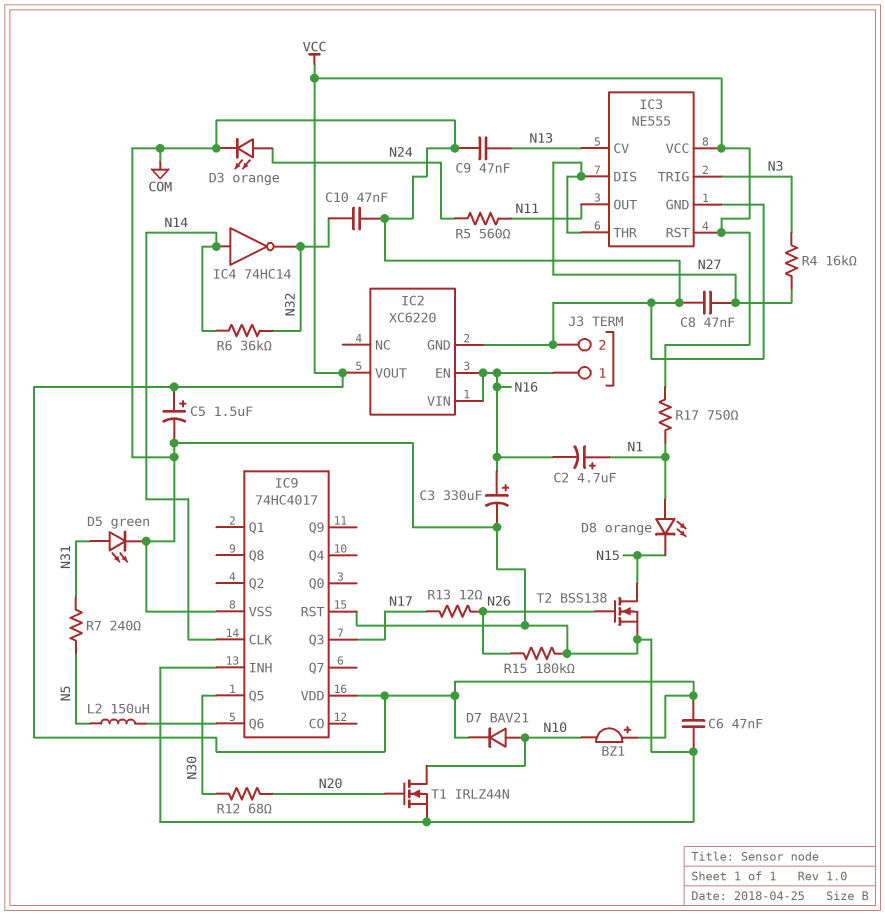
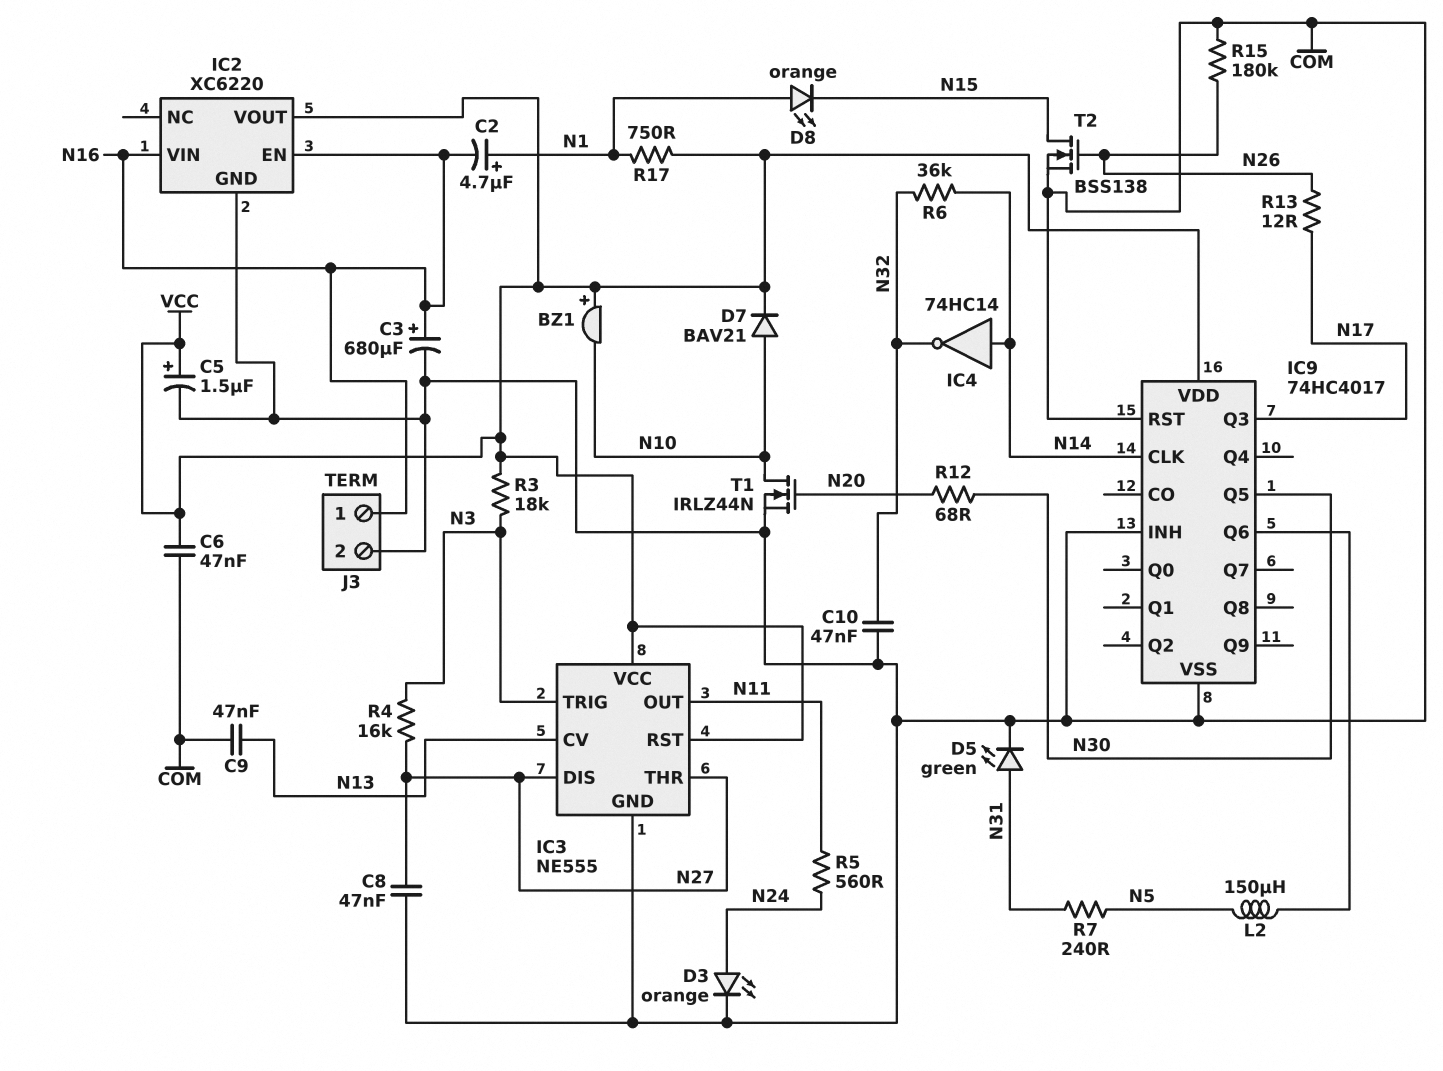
C3: 330uF (plus N16, minus COM) -> 680uF (plus N16, minus COM)
R3: none -> 18k (N3, VCC)

